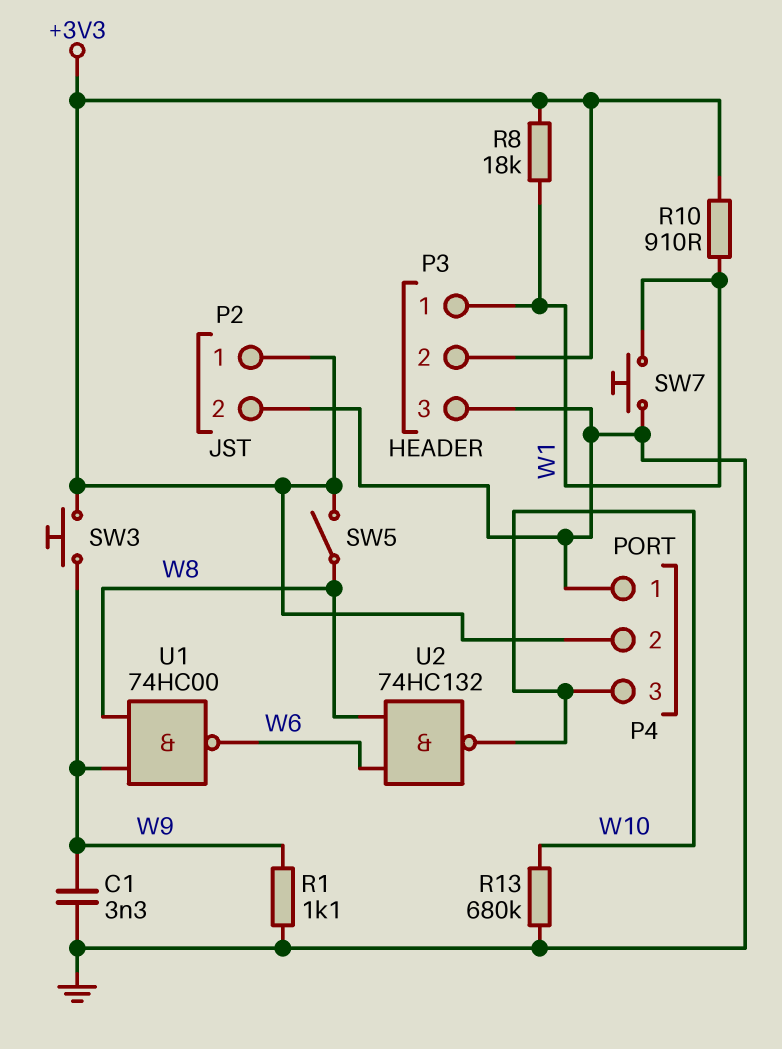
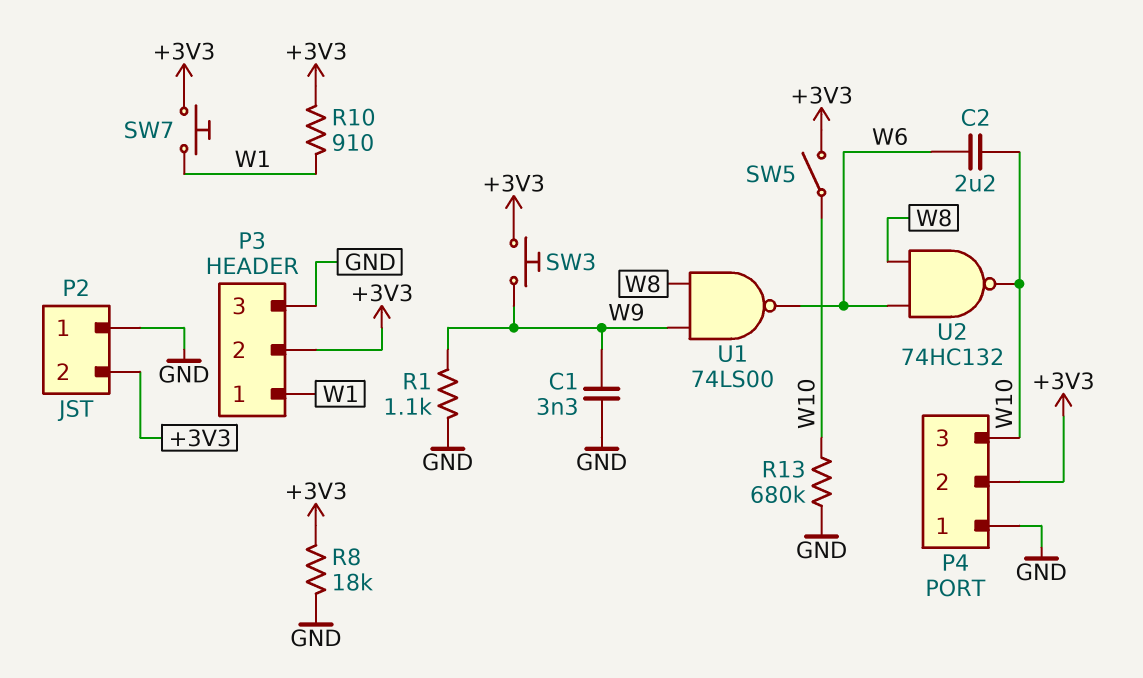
C2: none -> 2.2uF (W6, W10)
P2 pin 1: +3V3 -> GND
P2 pin 2: GND -> +3V3
R8: 18k (+3V3, W1) -> 18k (+3V3, GND)
SW5: switch (+3V3, W8) -> switch (+3V3, W10)
SW7: button (GND, W1) -> button (+3V3, W1)
U1: NAND 74HC00 (in W8, in W9, out W6) -> NAND 74LS00 (in W8, in W9, out W6)

